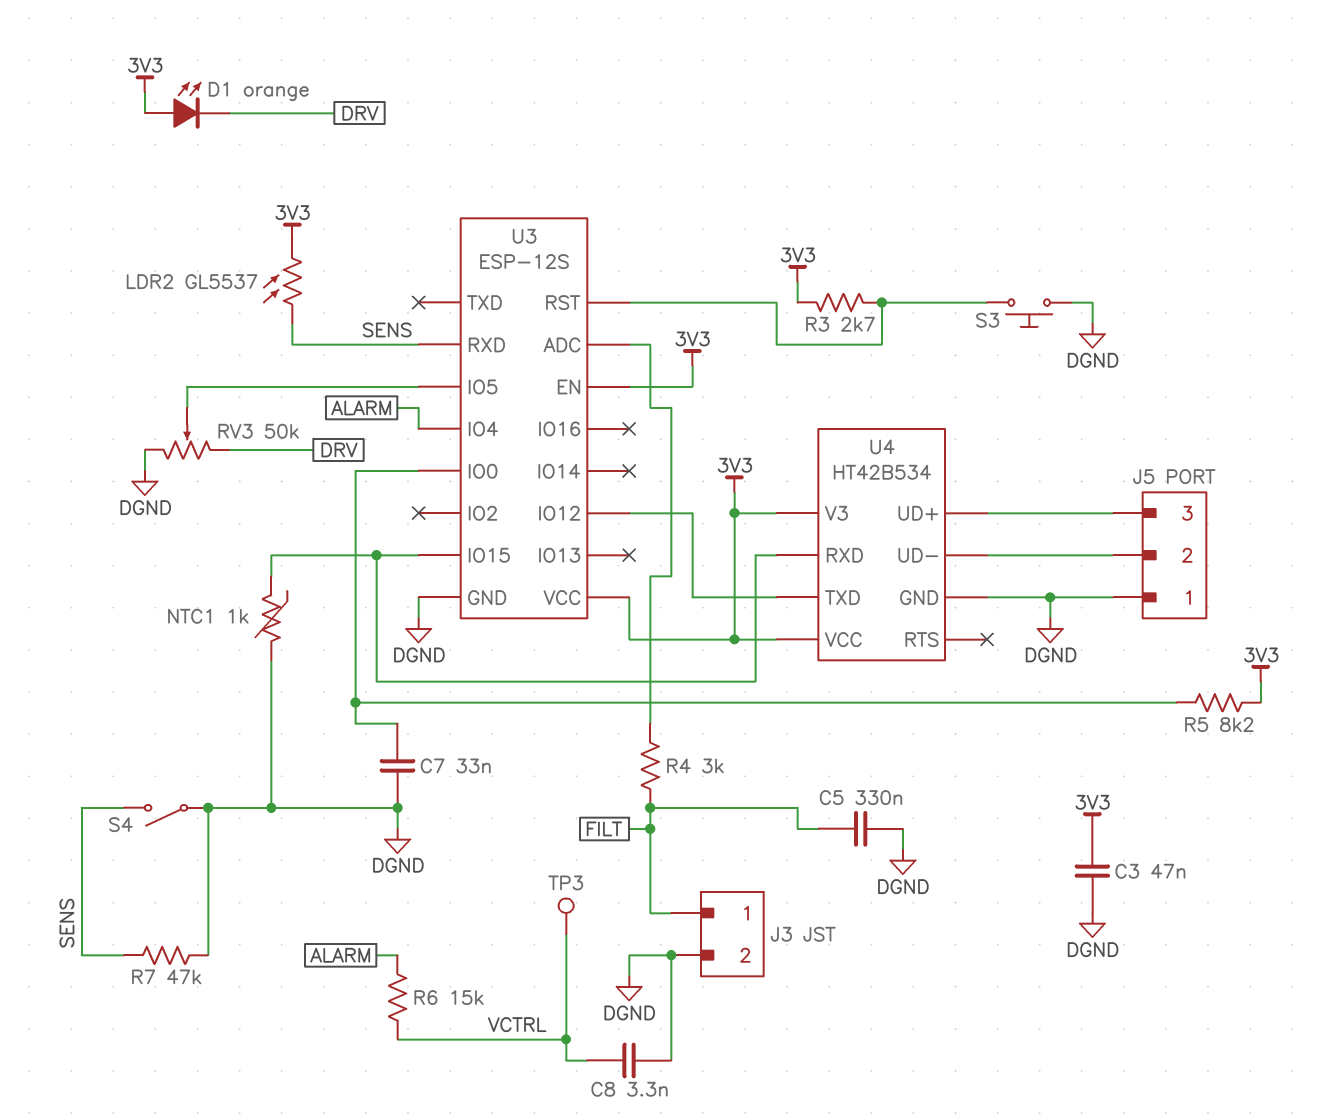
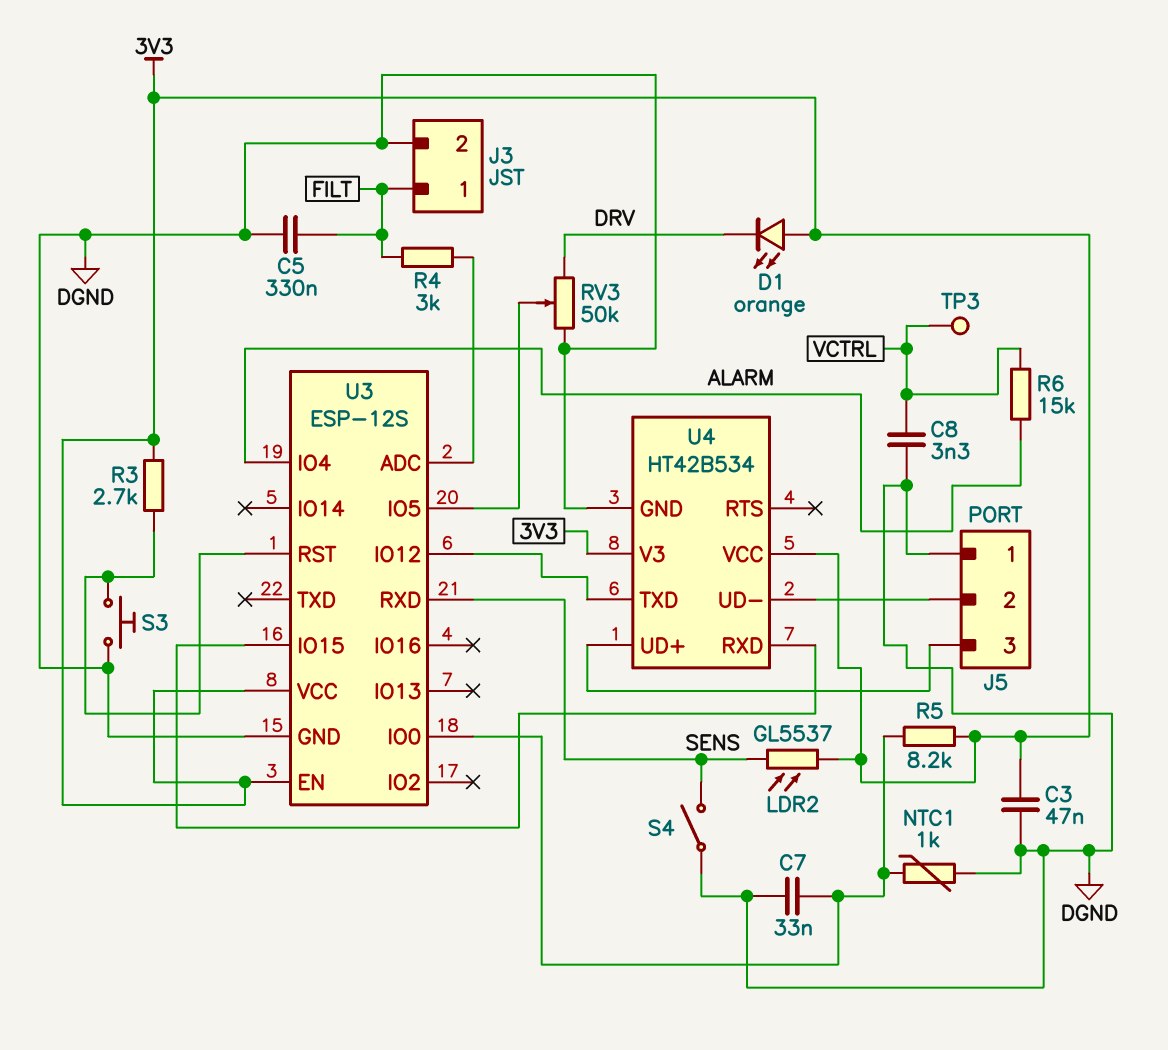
NTC1: 1k (DGND, U3/IO15) -> 1k (DGND, U3/IO0)
R7: 47k (DGND, SENS) -> none

